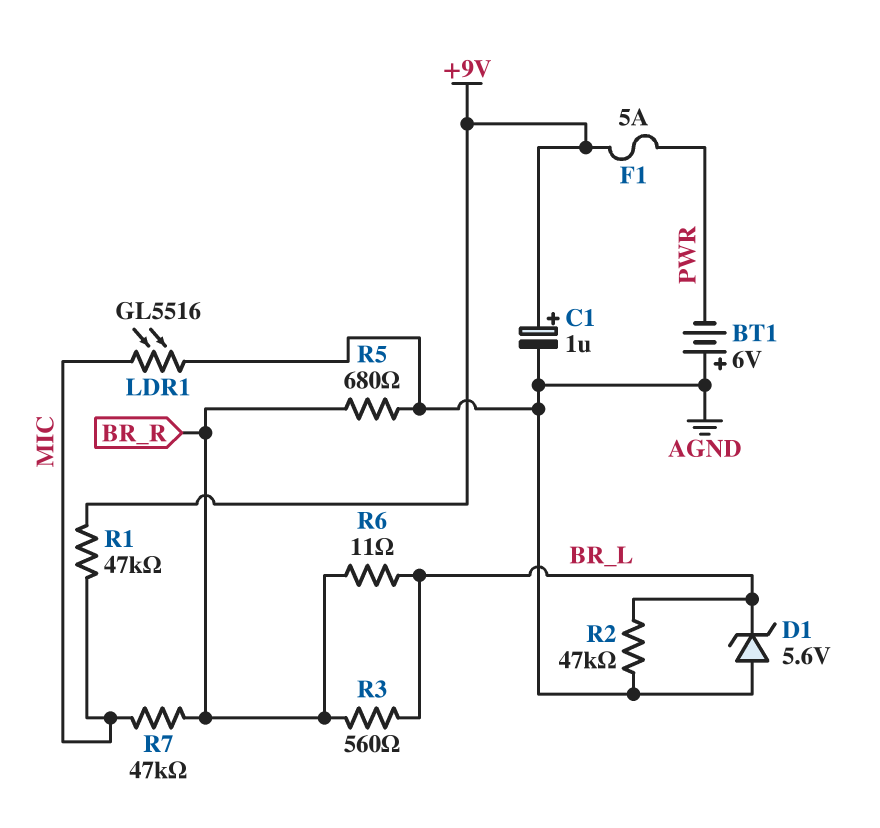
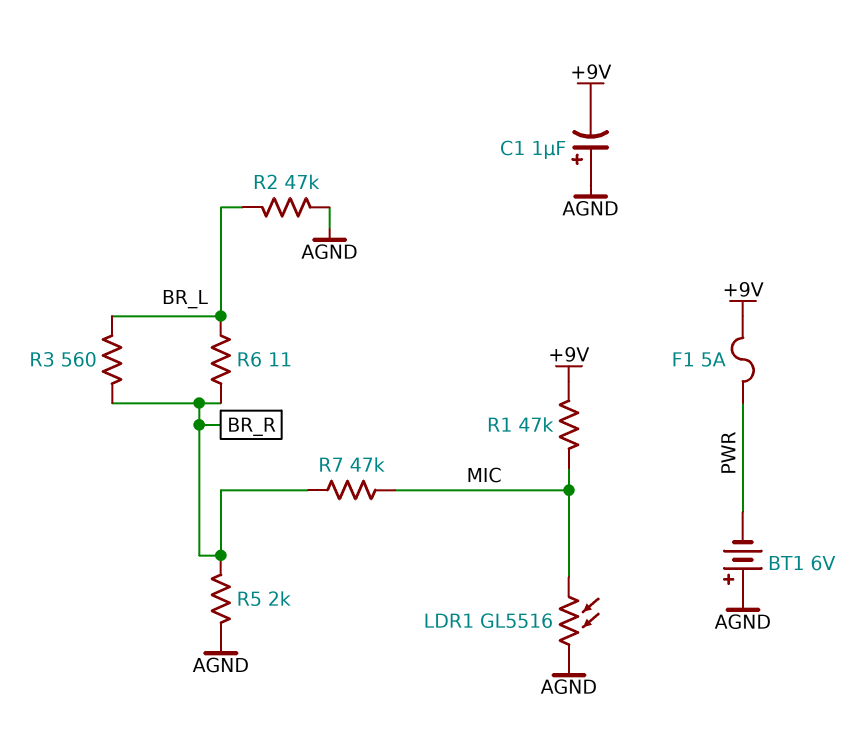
C1: 1uF (plus +9V, minus AGND) -> 1uF (plus AGND, minus +9V)
D1: zener 5.6V (A AGND, K BR_L) -> none
R5: 680 (AGND, BR_R) -> 2k (AGND, BR_R)

